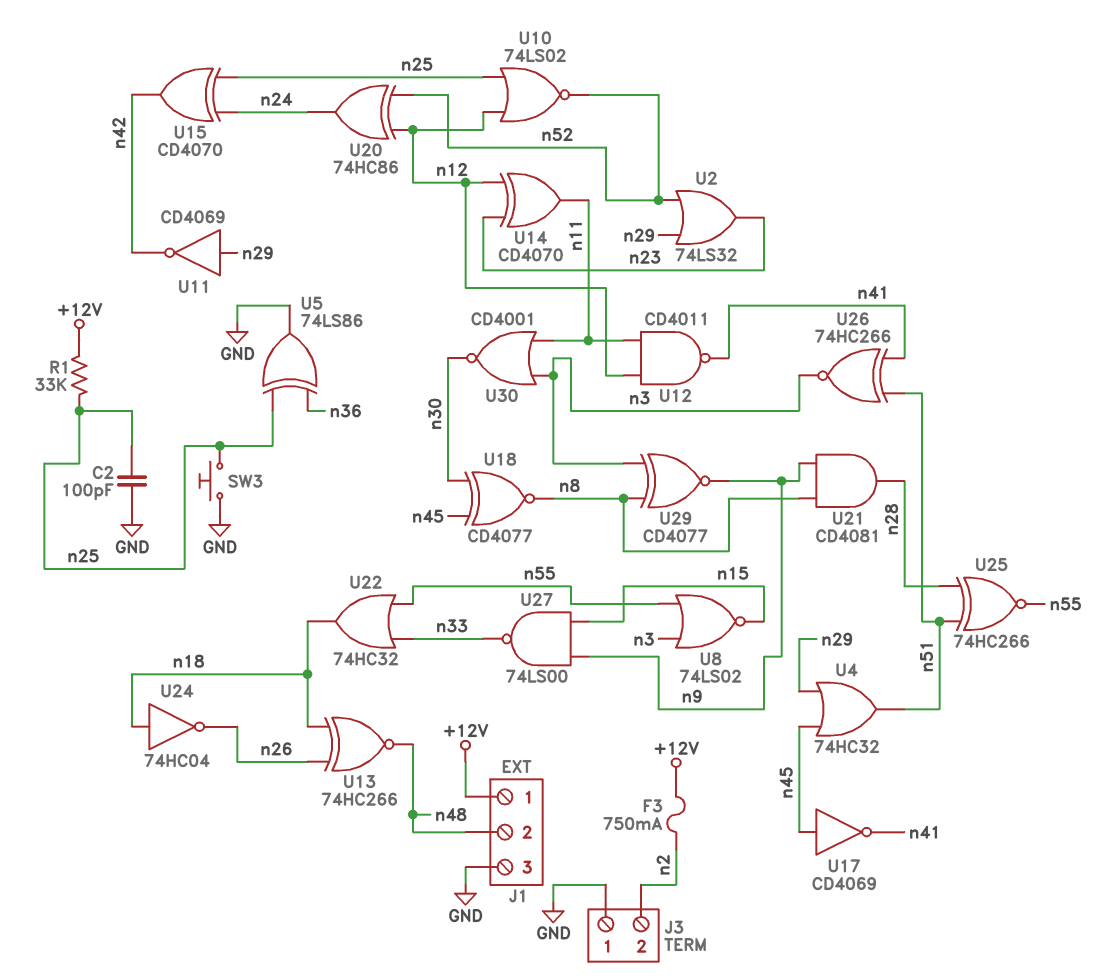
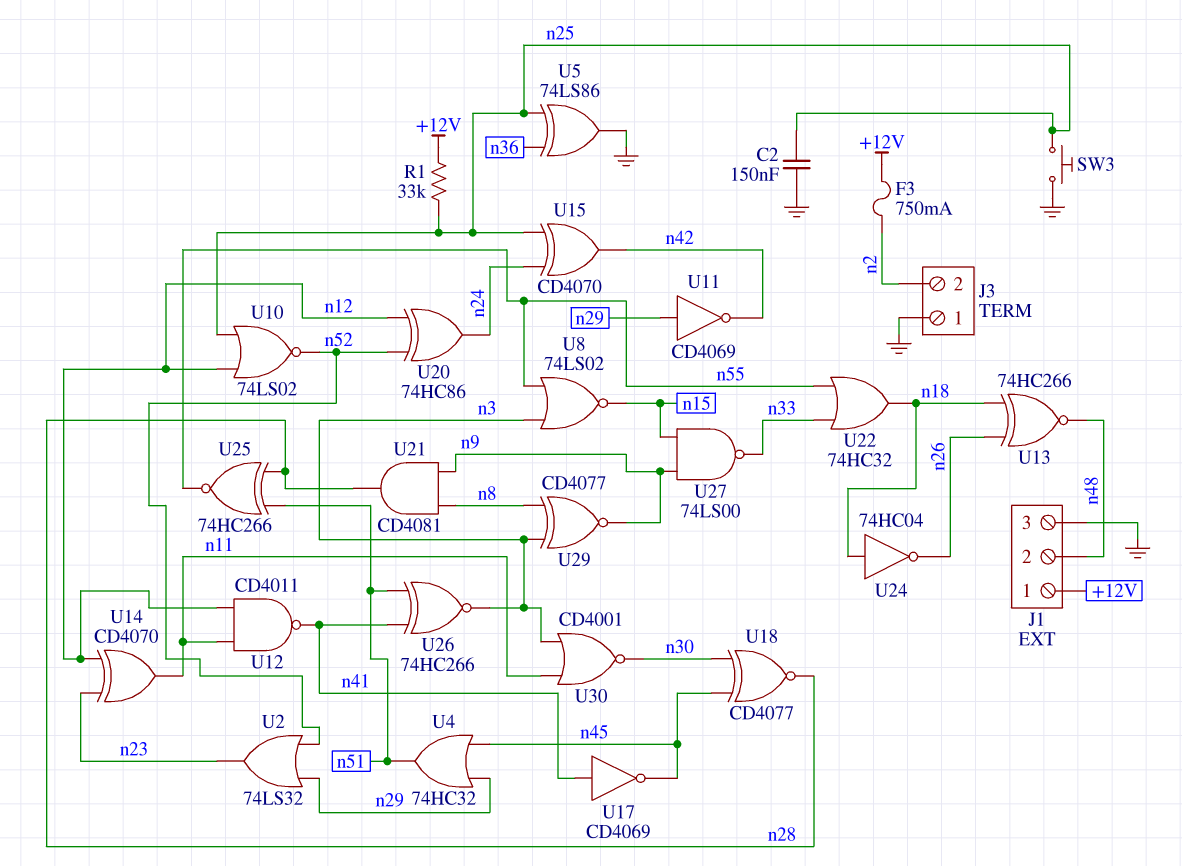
C2: 100pF (GND, n25) -> 150nF (GND, n25)
U17: NOT CD4069 (in n45, out n41) -> NOT CD4069 (in n41, out n45)
U18: XNOR CD4077 (in n30, in n45, out n8) -> XNOR CD4077 (in n30, in n45, out n28)

